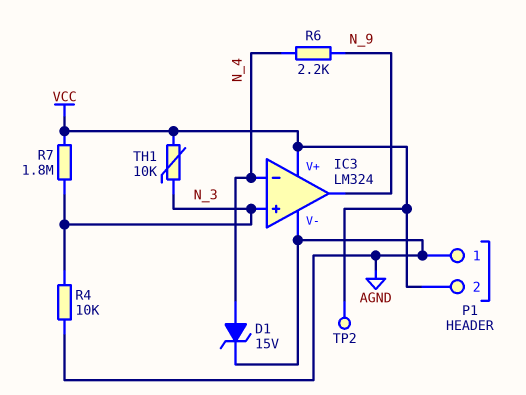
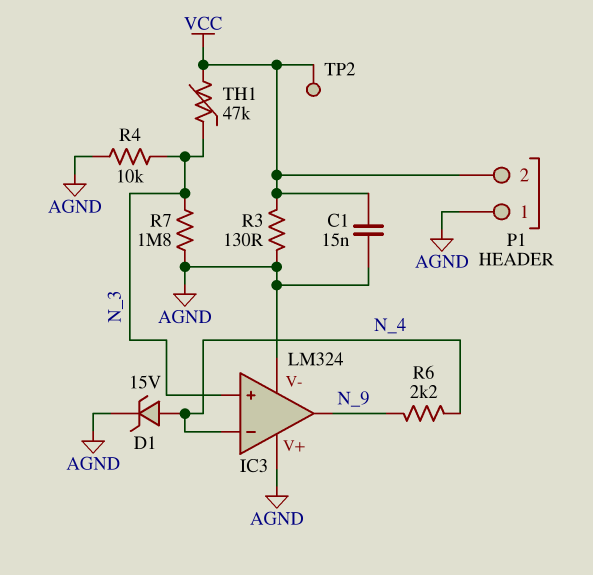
C1: none -> 15nF (AGND, VCC)
IC3 pin V+: VCC -> AGND
R3: none -> 130 (AGND, VCC)
R7: 1.8M (N_3, VCC) -> 1.8M (AGND, N_3)
TH1: 10k (N_3, VCC) -> 47k (N_3, VCC)

